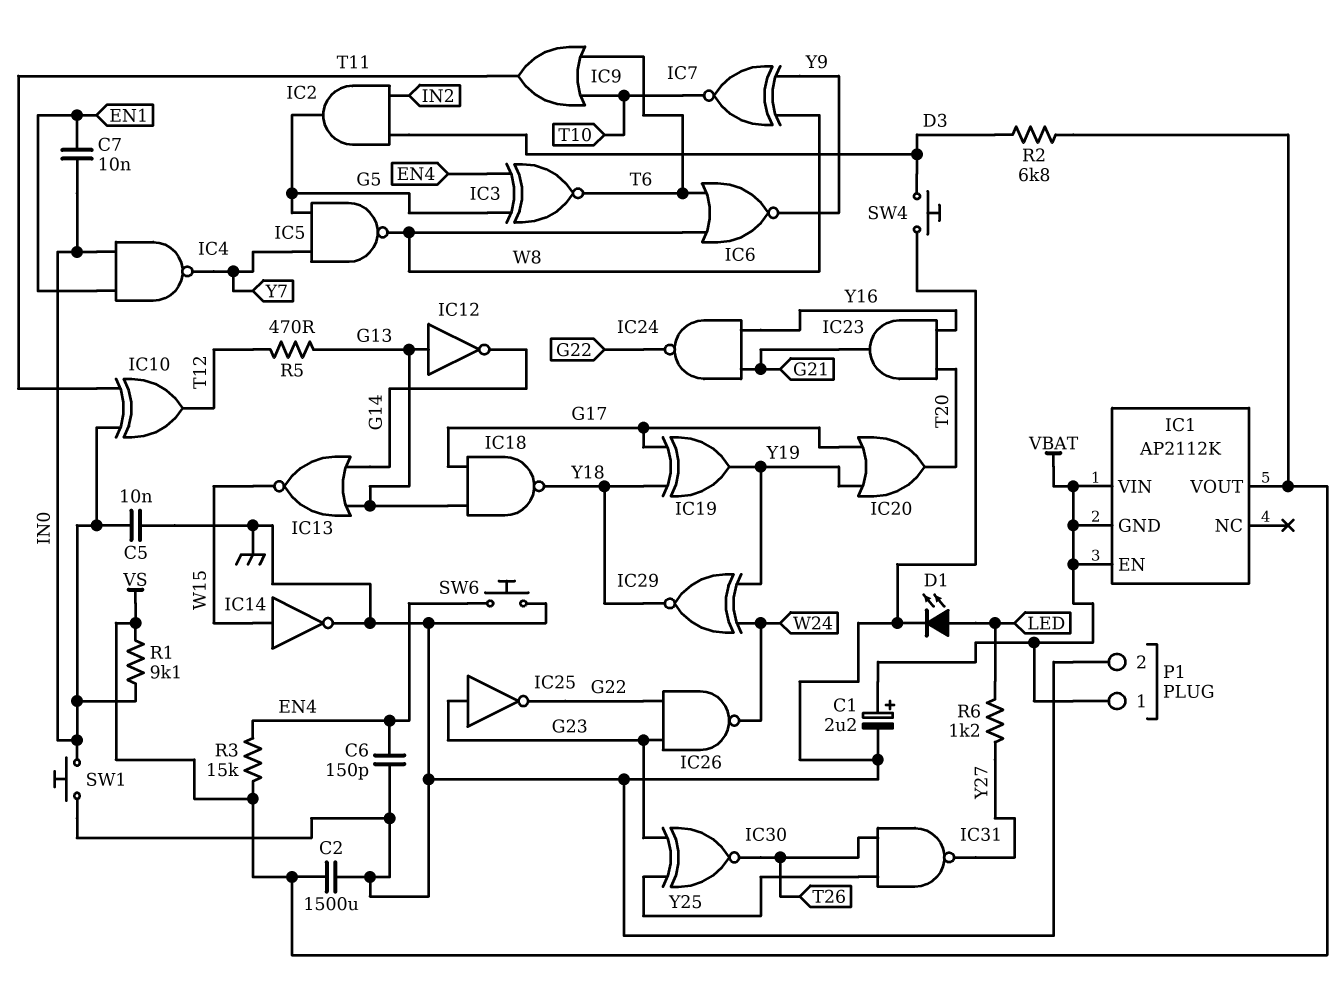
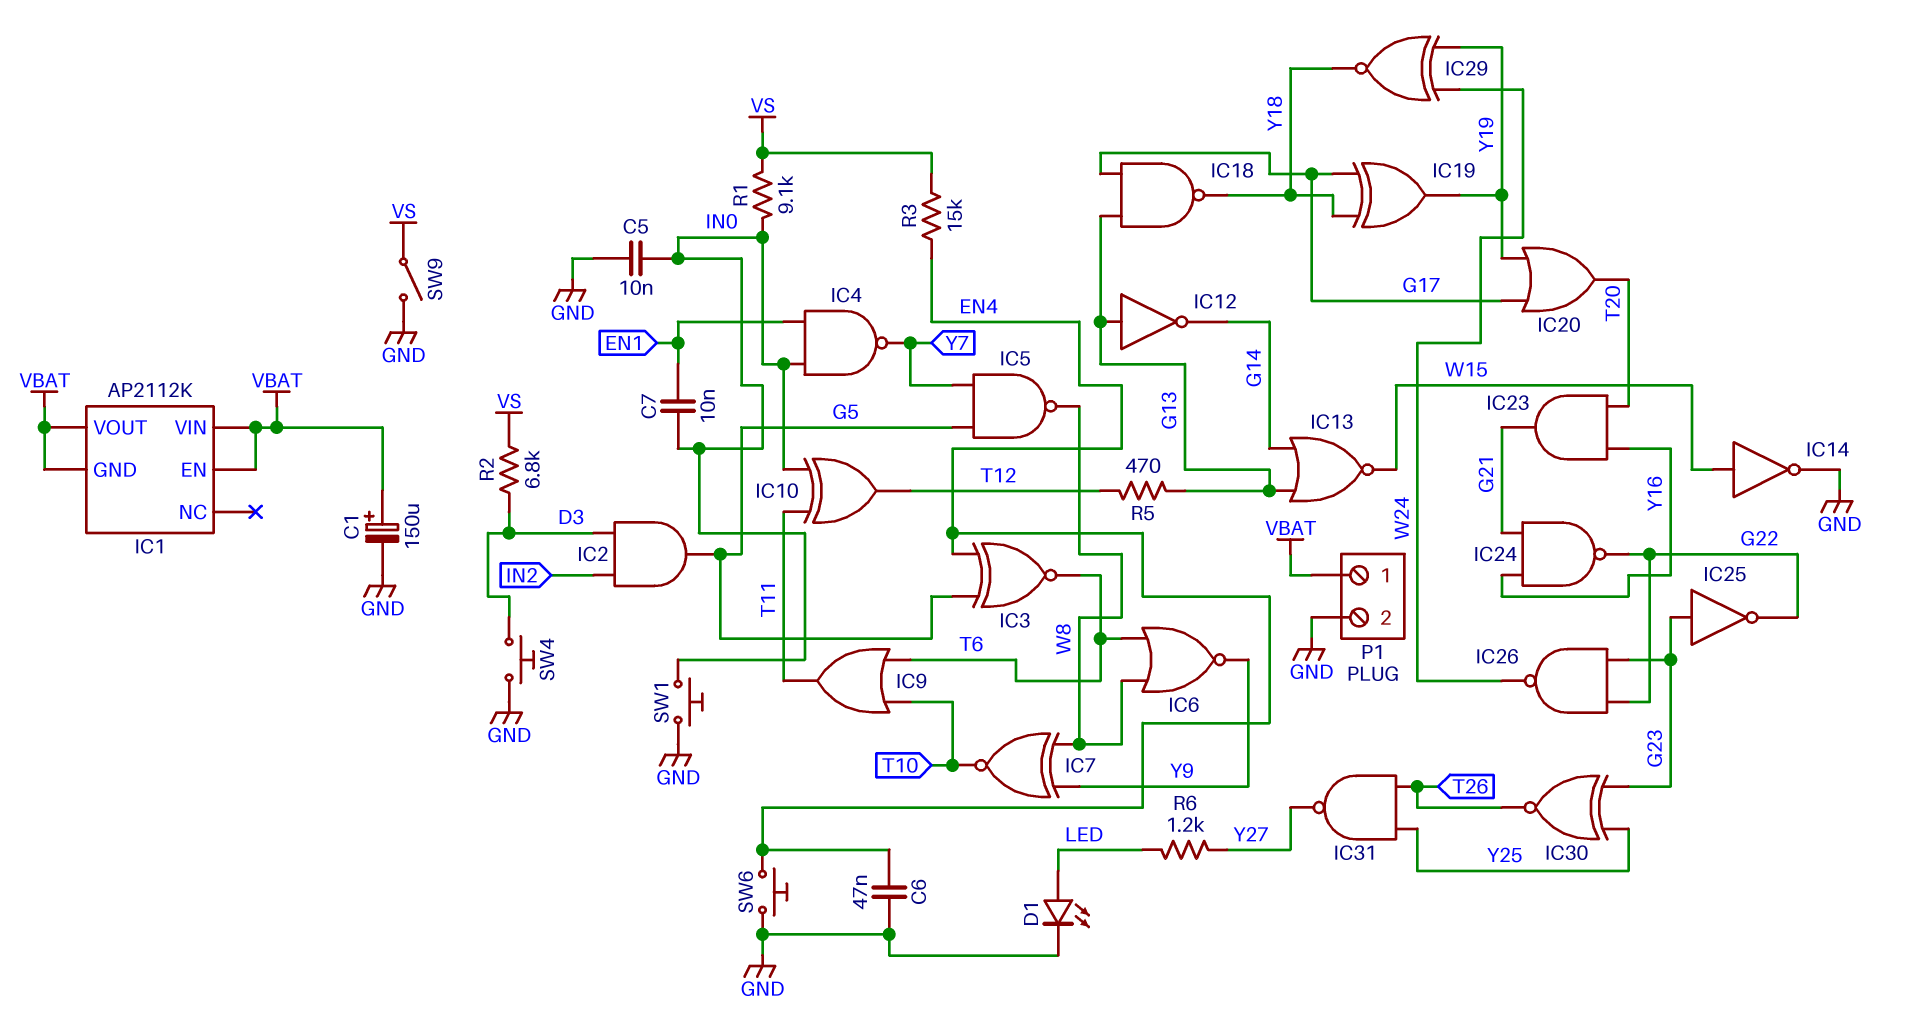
C1: 2.2uF (plus VBAT, minus GND) -> 150uF (plus VBAT, minus GND)
C2: 1500uF (GND, VS) -> none
C6: 150pF (EN4, GND) -> 47nF (EN4, GND)
IC1 pin VOUT: VS -> VBAT
SW9: none -> switch (GND, VS)

